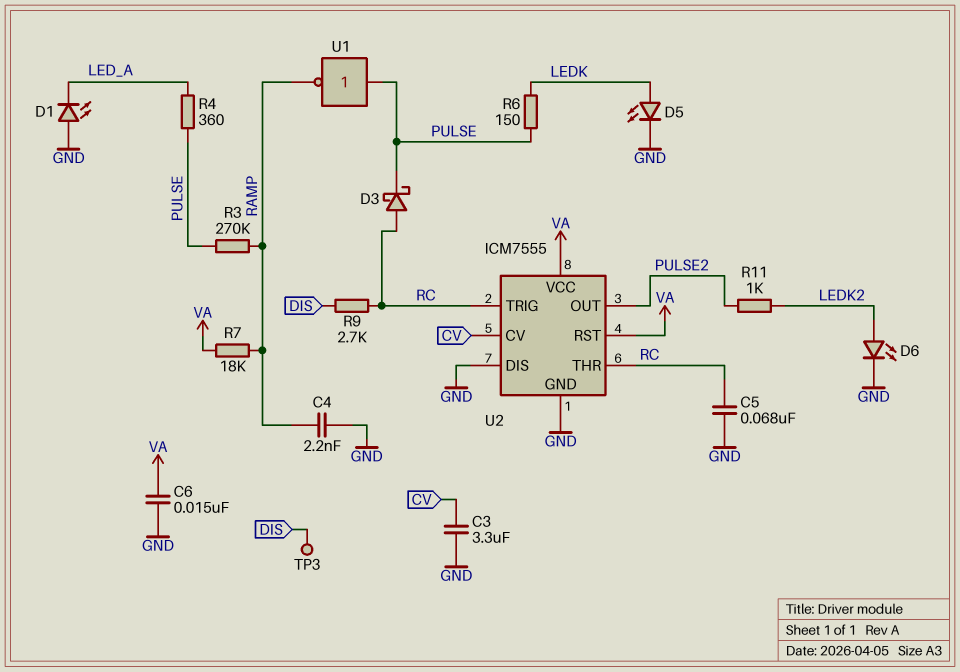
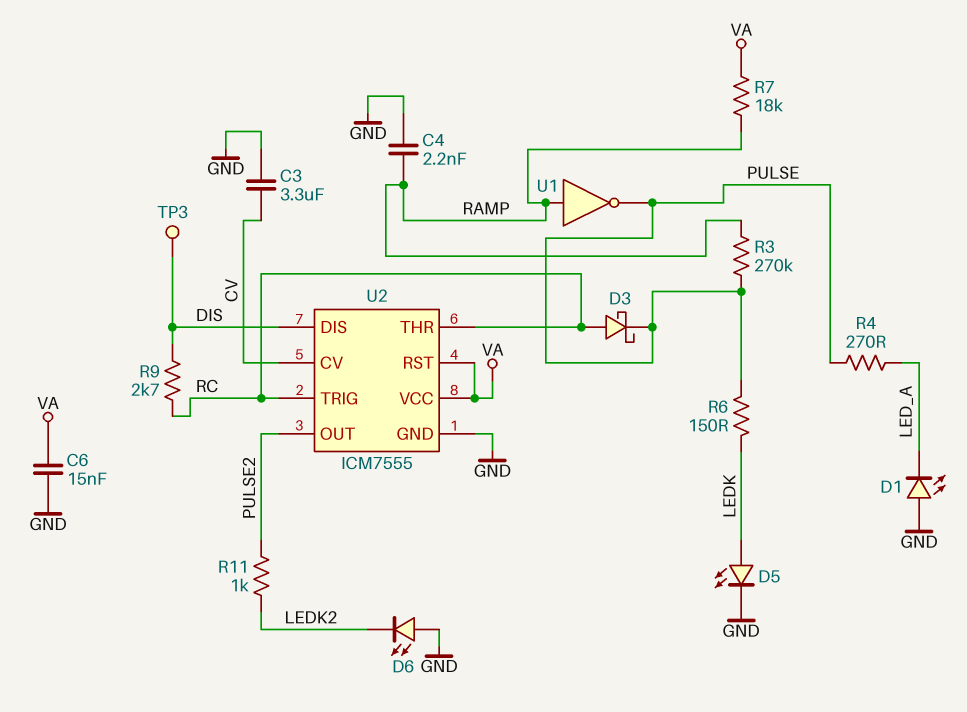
C5: 68nF (GND, RC) -> none
D6: LED (A LEDK2, K GND) -> LED (A GND, K LEDK2)
R4: 360 (LED_A, PULSE) -> 270 (LED_A, PULSE)
U1: NOT (in PULSE, out RAMP) -> NOT (in RAMP, out PULSE)
U2 pin DIS: GND -> DIS

